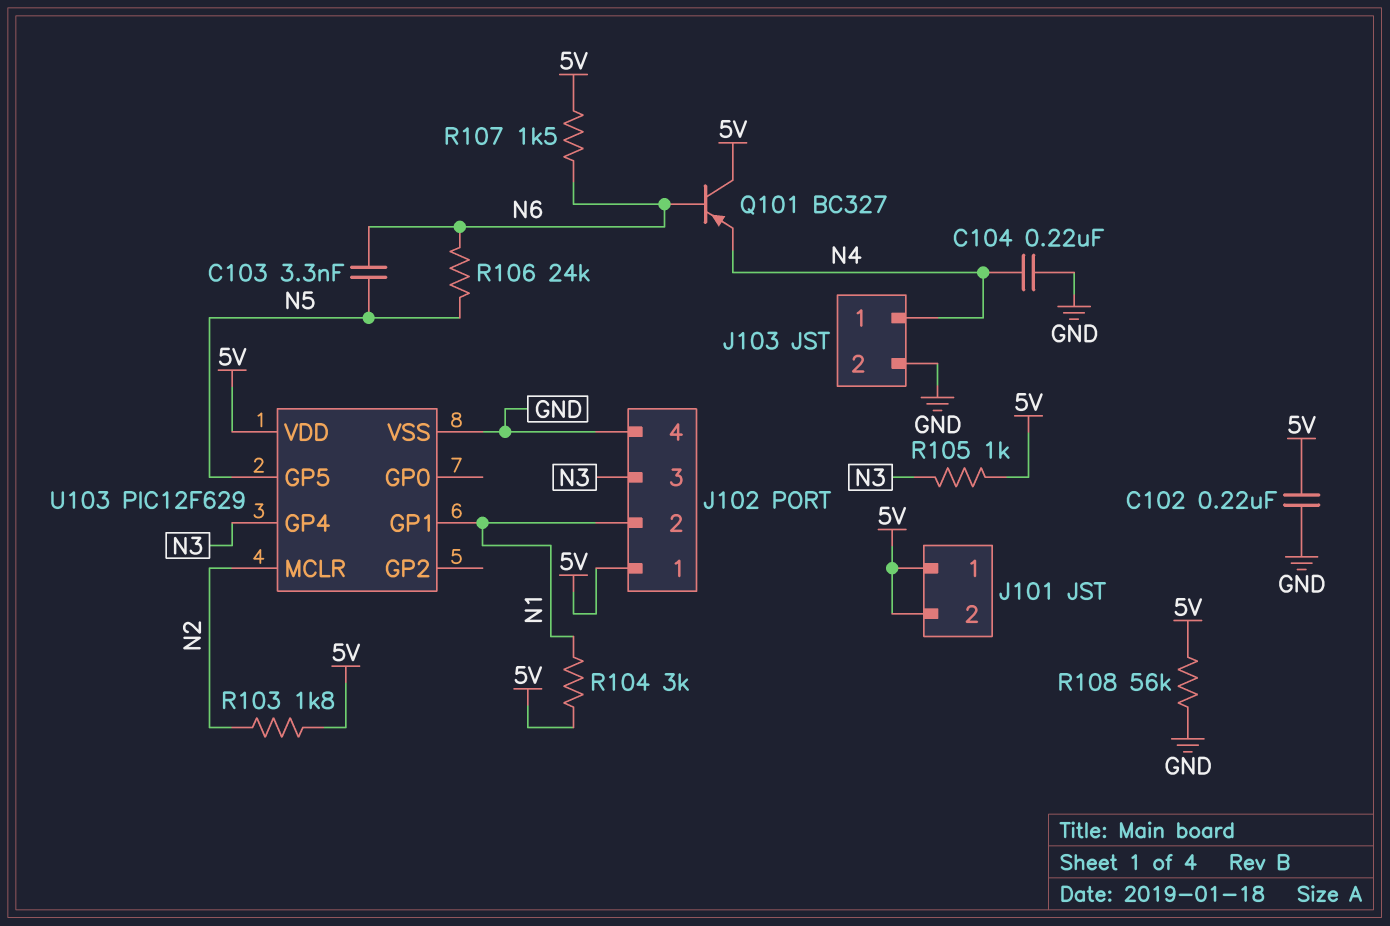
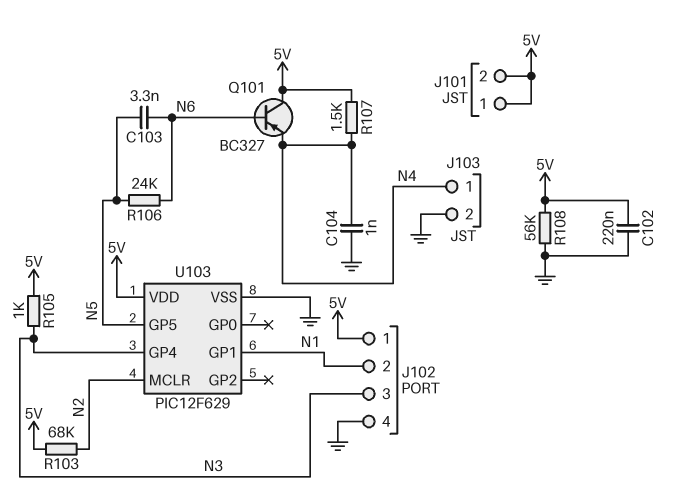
C104: 220nF (GND, N4) -> 1nF (GND, N4)
R103: 1.8k (5V, N2) -> 68k (5V, N2)
R104: 3k (5V, N1) -> none
R107: 1.5k (5V, N6) -> 1.5k (5V, N4)

